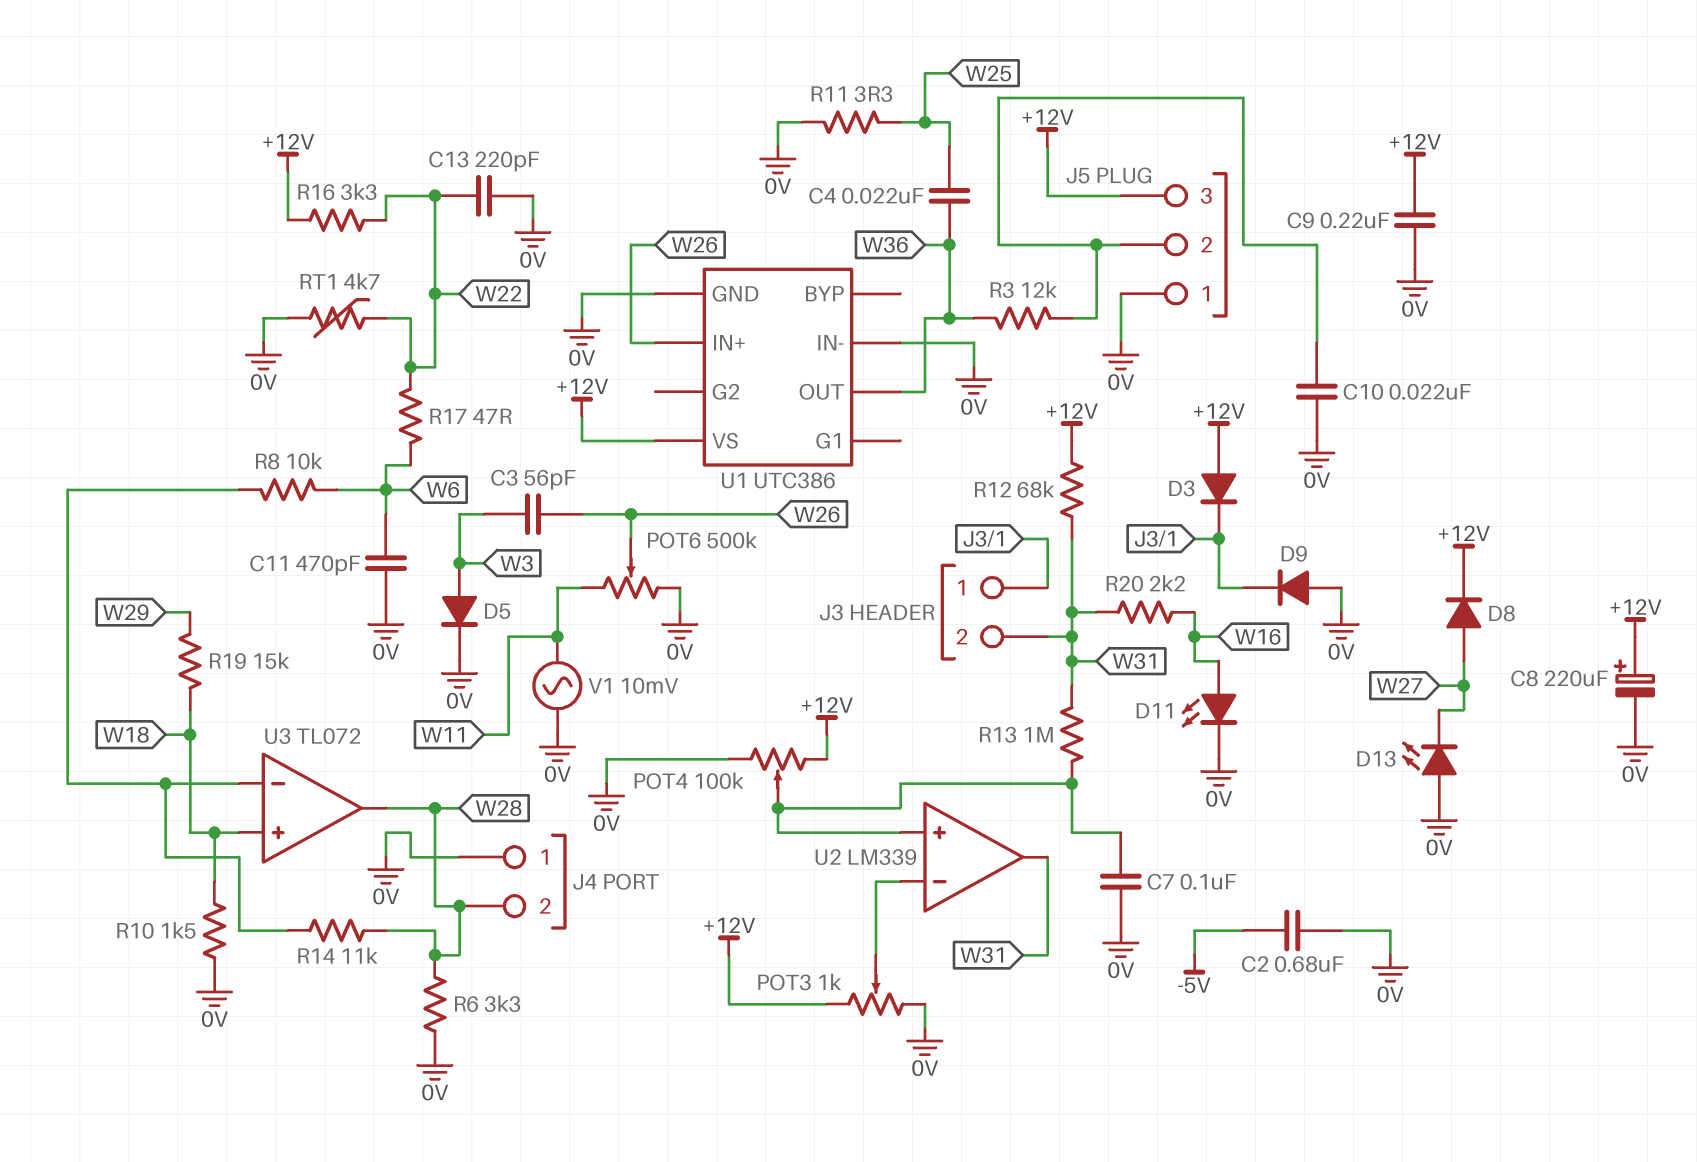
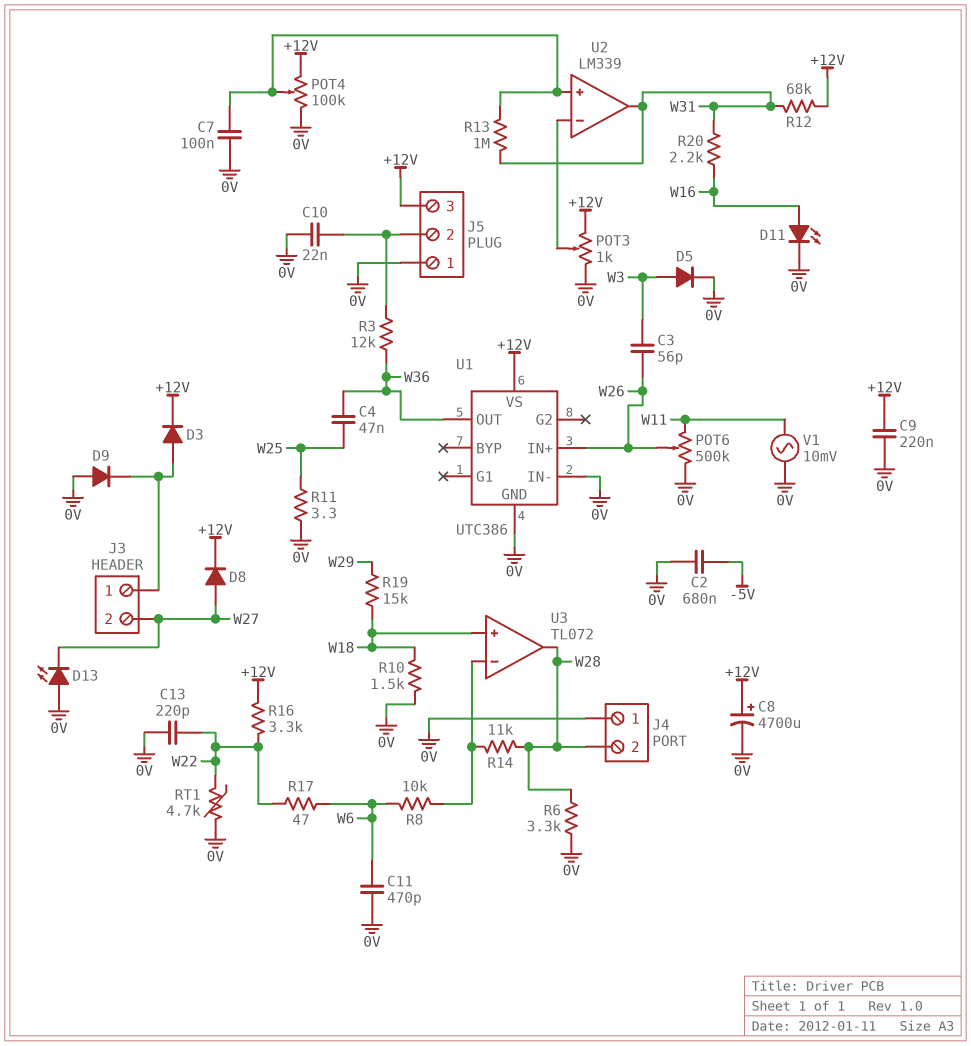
C4: 22nF (W25, W36) -> 47nF (W25, W36)
C8: 220uF (plus +12V, minus 0V) -> 4700uF (plus +12V, minus 0V)
D3: diode (A +12V, K J3/1) -> diode (A J3/1, K +12V)
J3 pin 2: W31 -> W27

